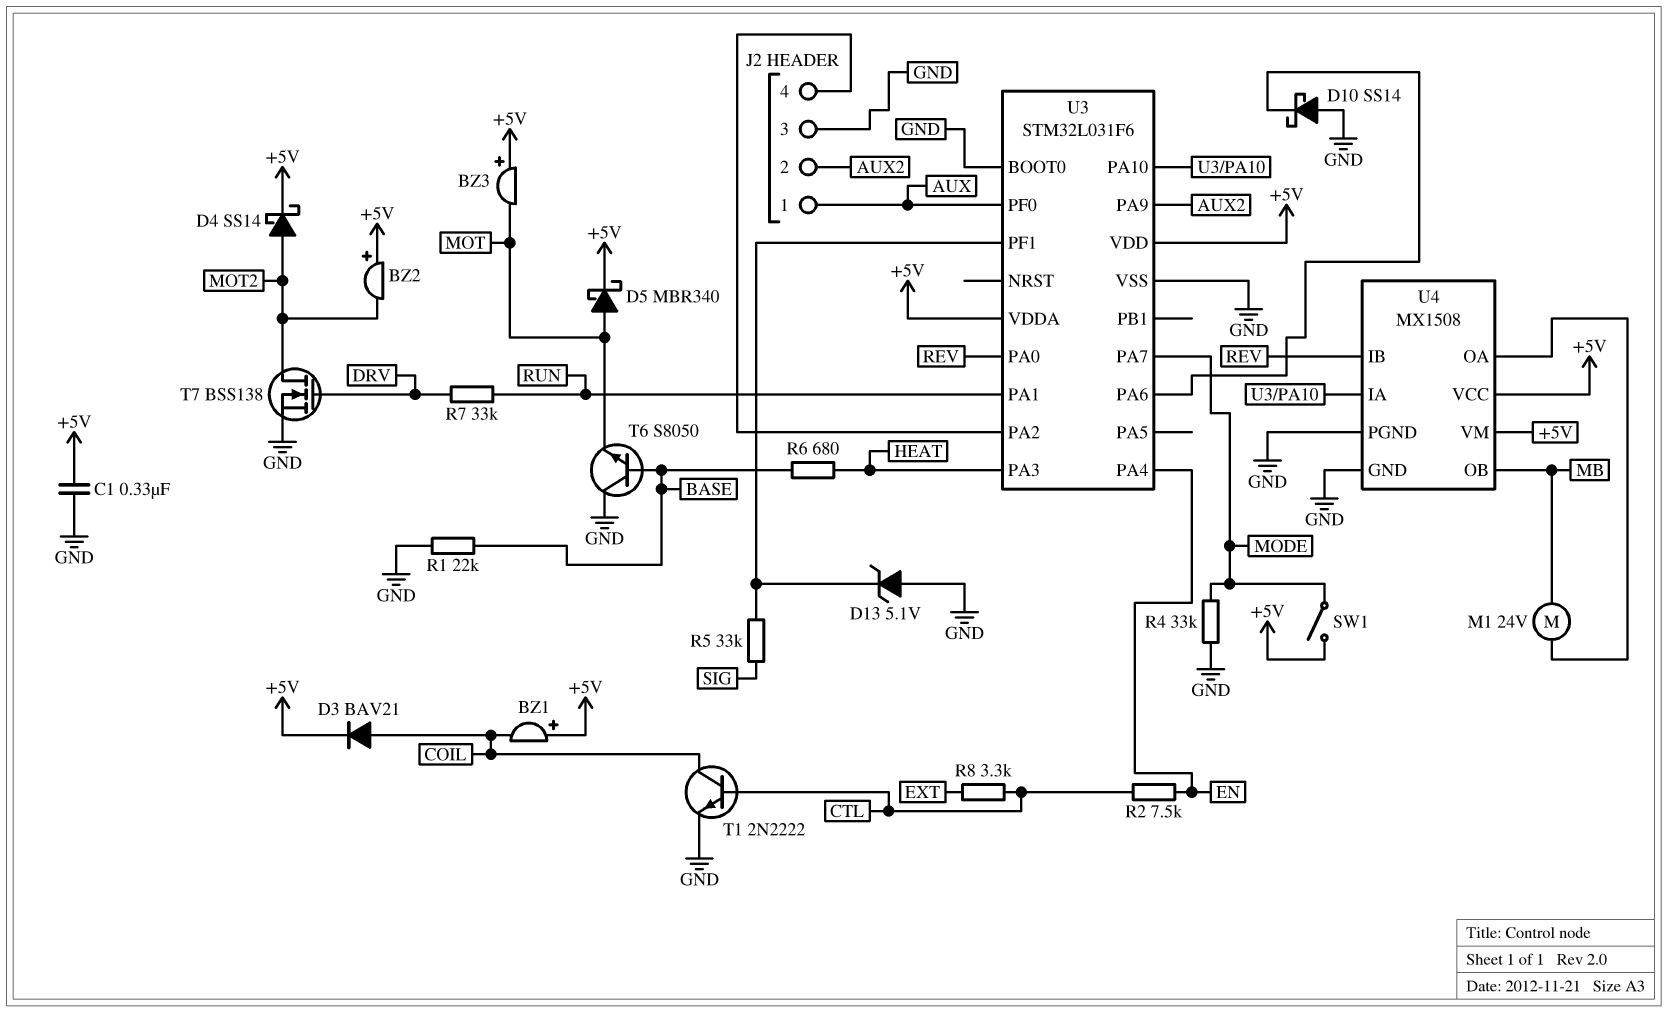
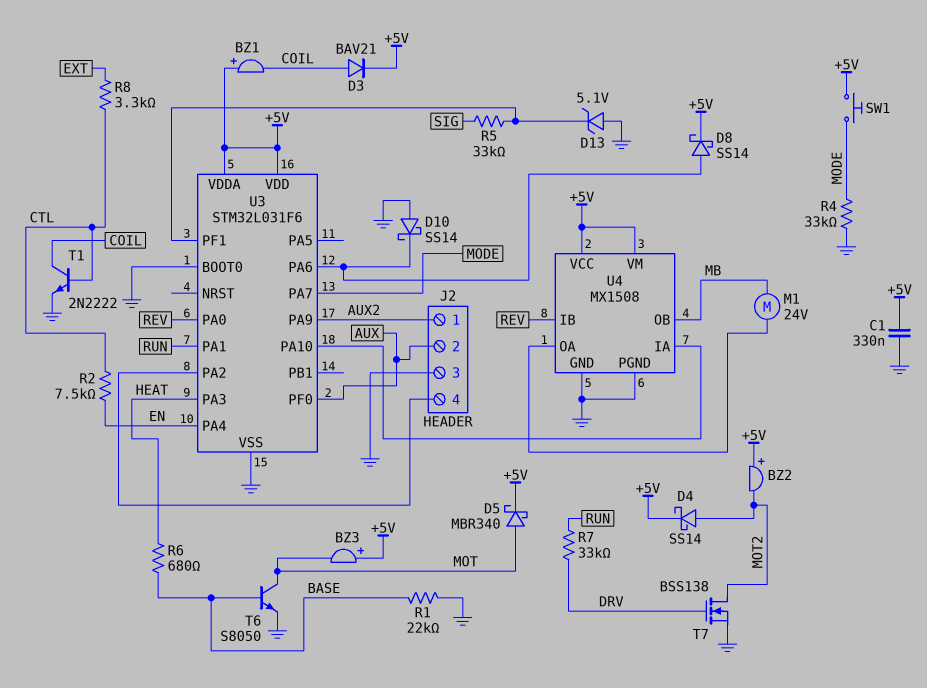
D8: none -> schottky SS14 (A U3/PA6, K +5V)
J2 pin 1: AUX -> AUX2
J2 pin 2: AUX2 -> AUX
SW1: switch (+5V, MODE) -> button (+5V, MODE)
T6: NPN S8050 (B BASE, C GND, E MOT) -> NPN S8050 (B BASE, C MOT, E GND)

